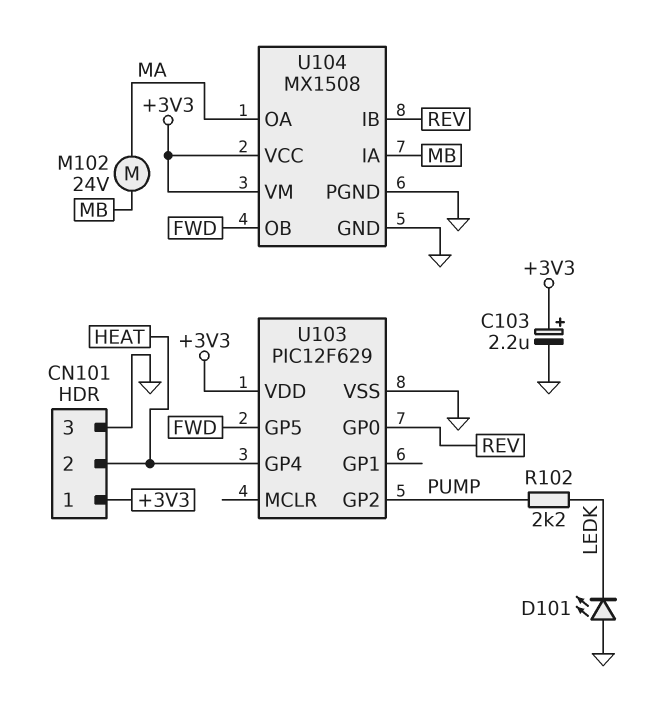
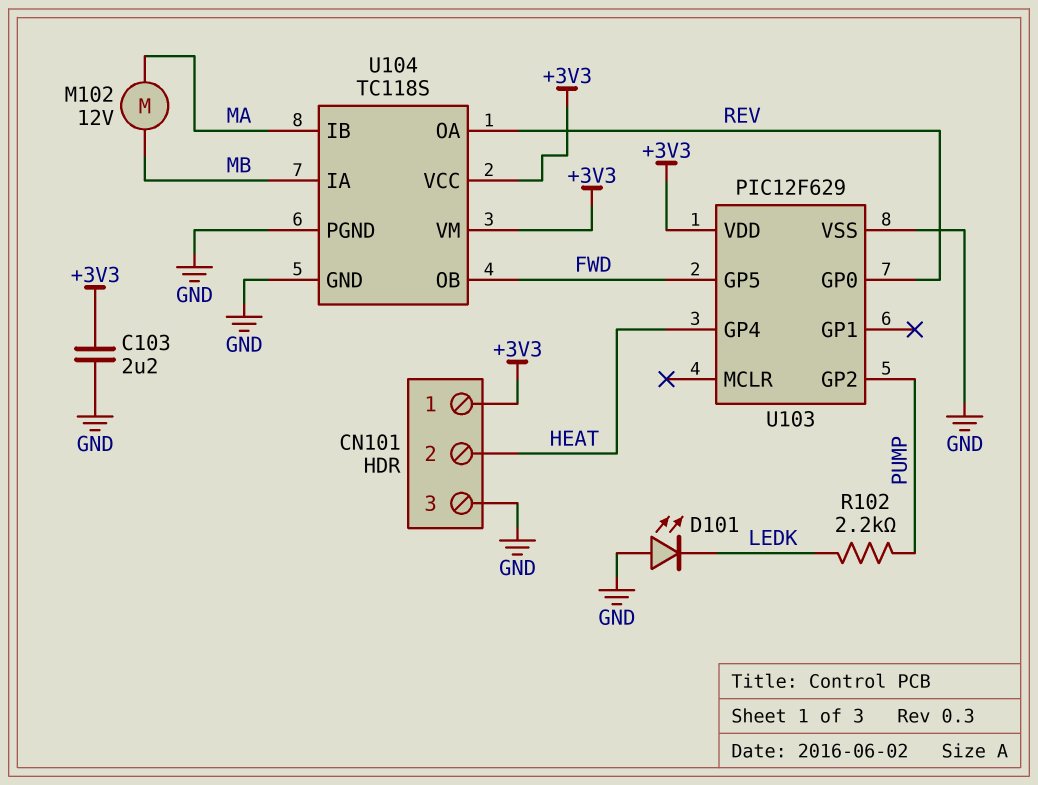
C103: 2.2uF (plus +3V3, minus GND) -> 2.2uF (+3V3, GND)
M102: motor 24V (MA, MB) -> motor 12V (MA, MB)
U104: MX1508 -> TC118S
U104 pin IB: REV -> MA
U104 pin OA: MA -> REV

